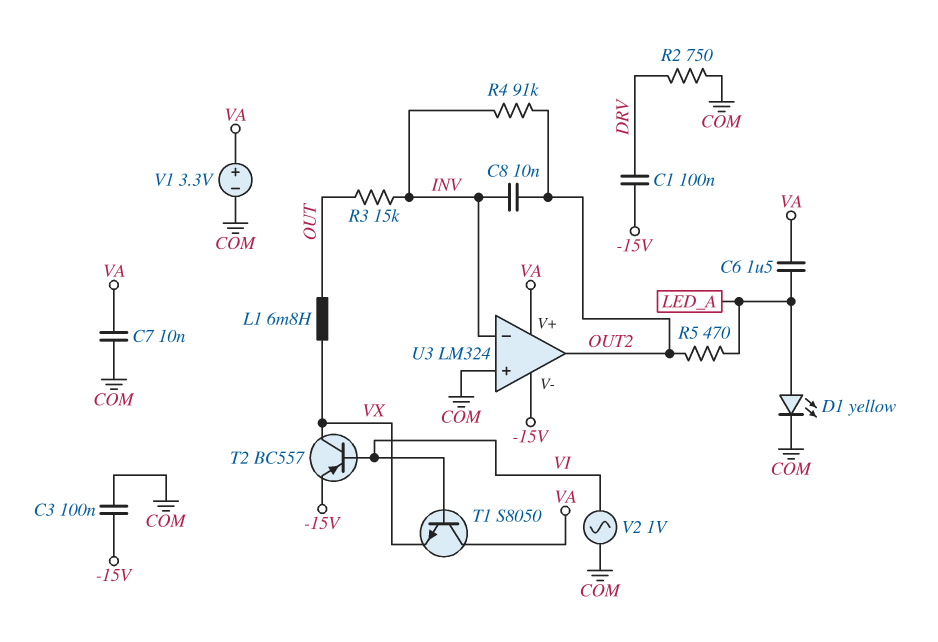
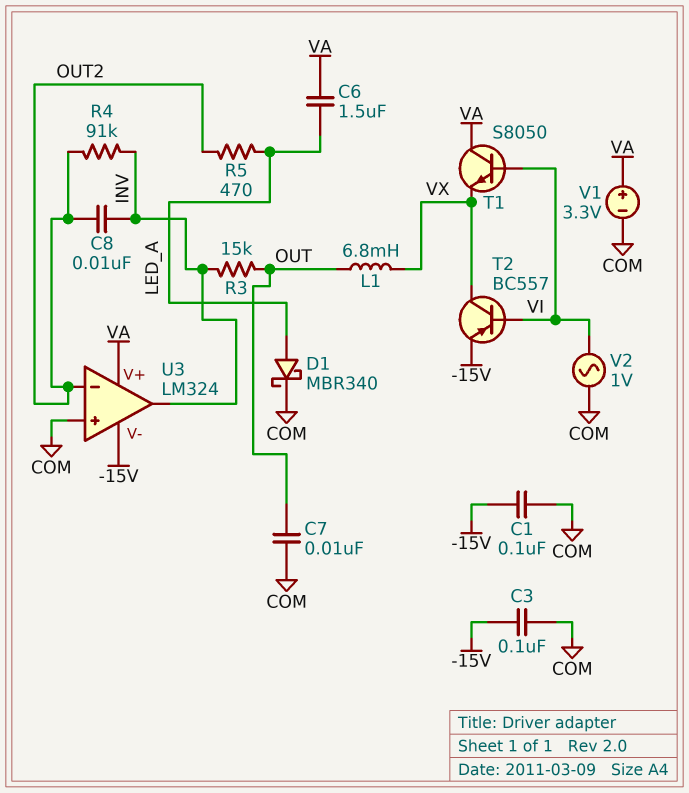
C1: 100nF (-15V, DRV) -> 100nF (-15V, COM)
C7: 10nF (COM, VA) -> 10nF (COM, OUT)
D1: LED yellow (A LED_A, K COM) -> schottky MBR340 (A LED_A, K COM)
R2: 750 (COM, DRV) -> none
U3 pin in-: INV -> OUT2
U3 pin out: OUT2 -> INV

